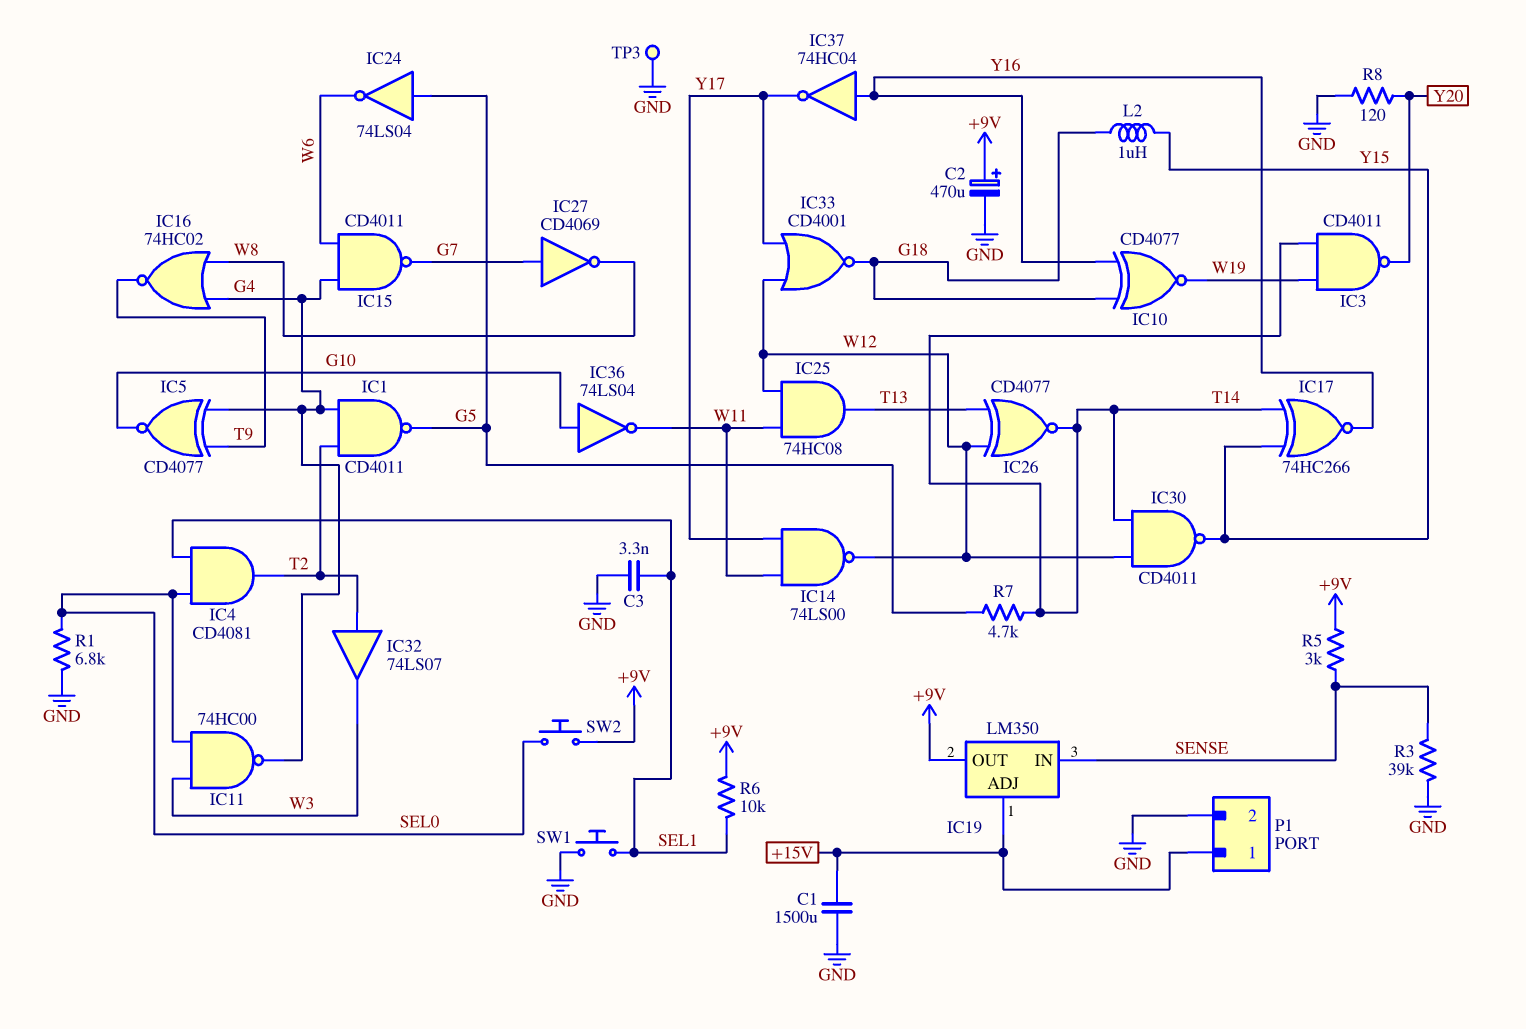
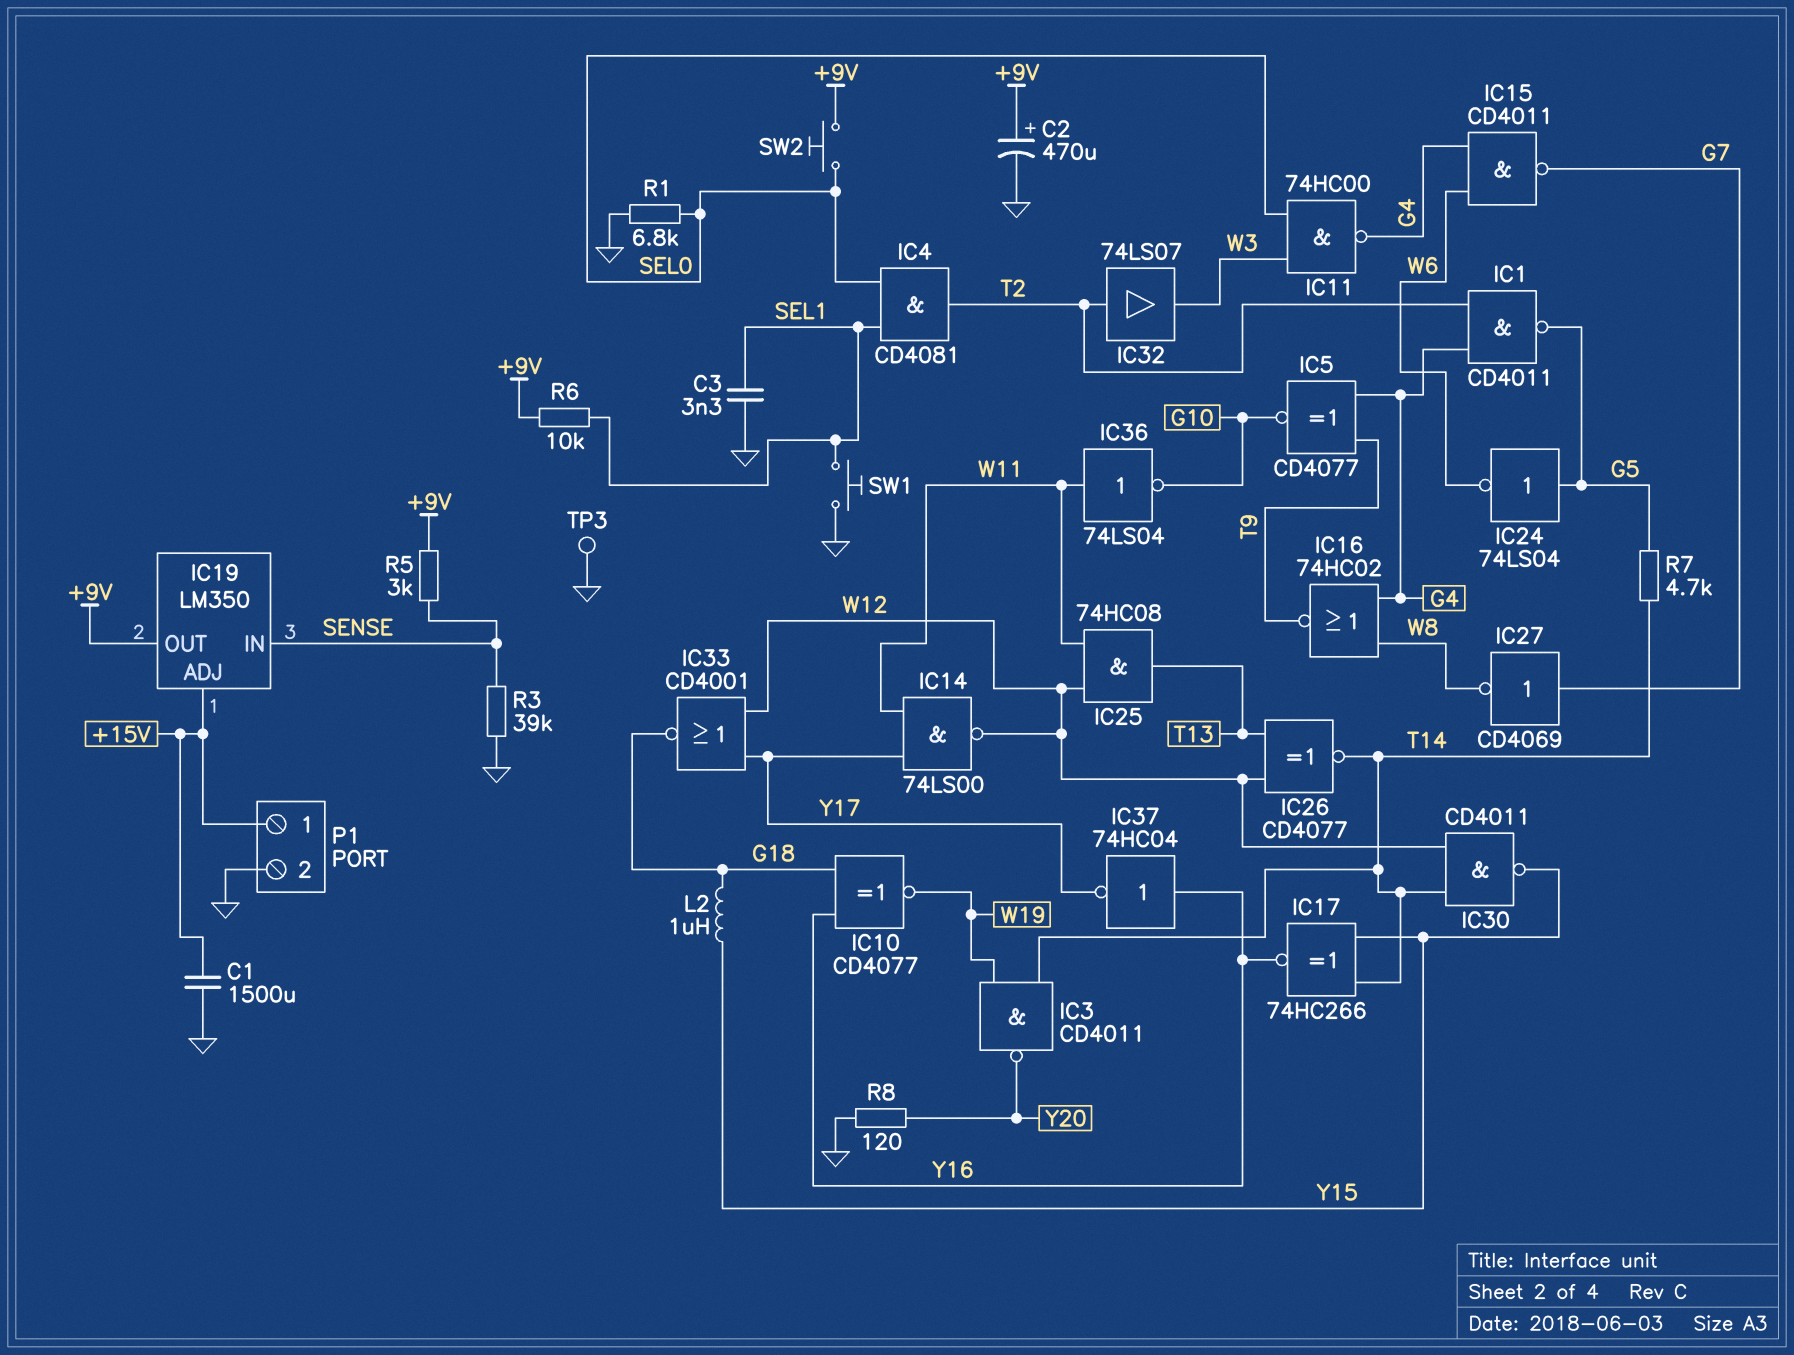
IC36: NOT 74LS04 (in G10, out W11) -> NOT 74LS04 (in W11, out G10)

